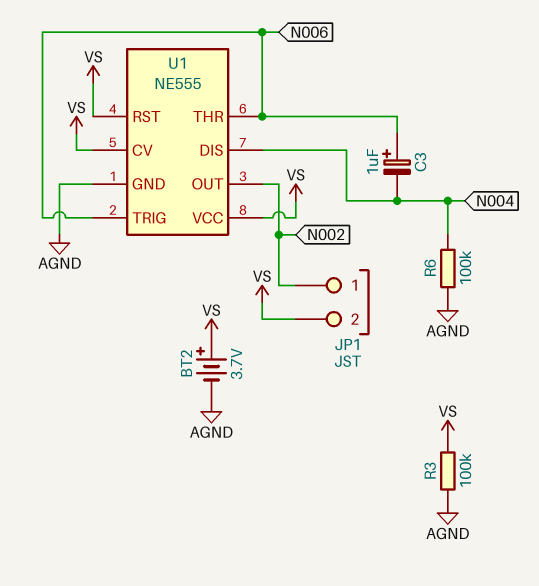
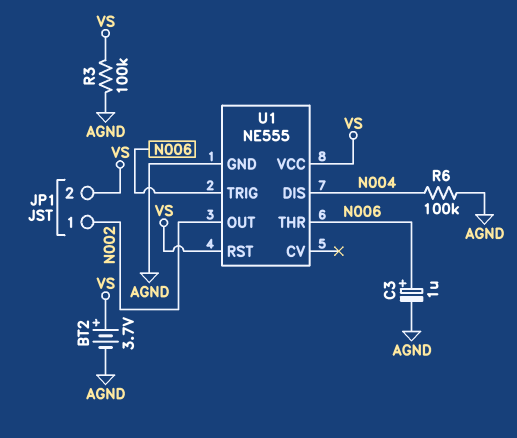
C3: 1uF (plus N006, minus N004) -> 1uF (plus N006, minus AGND)
U1 pin CV: VS -> none

